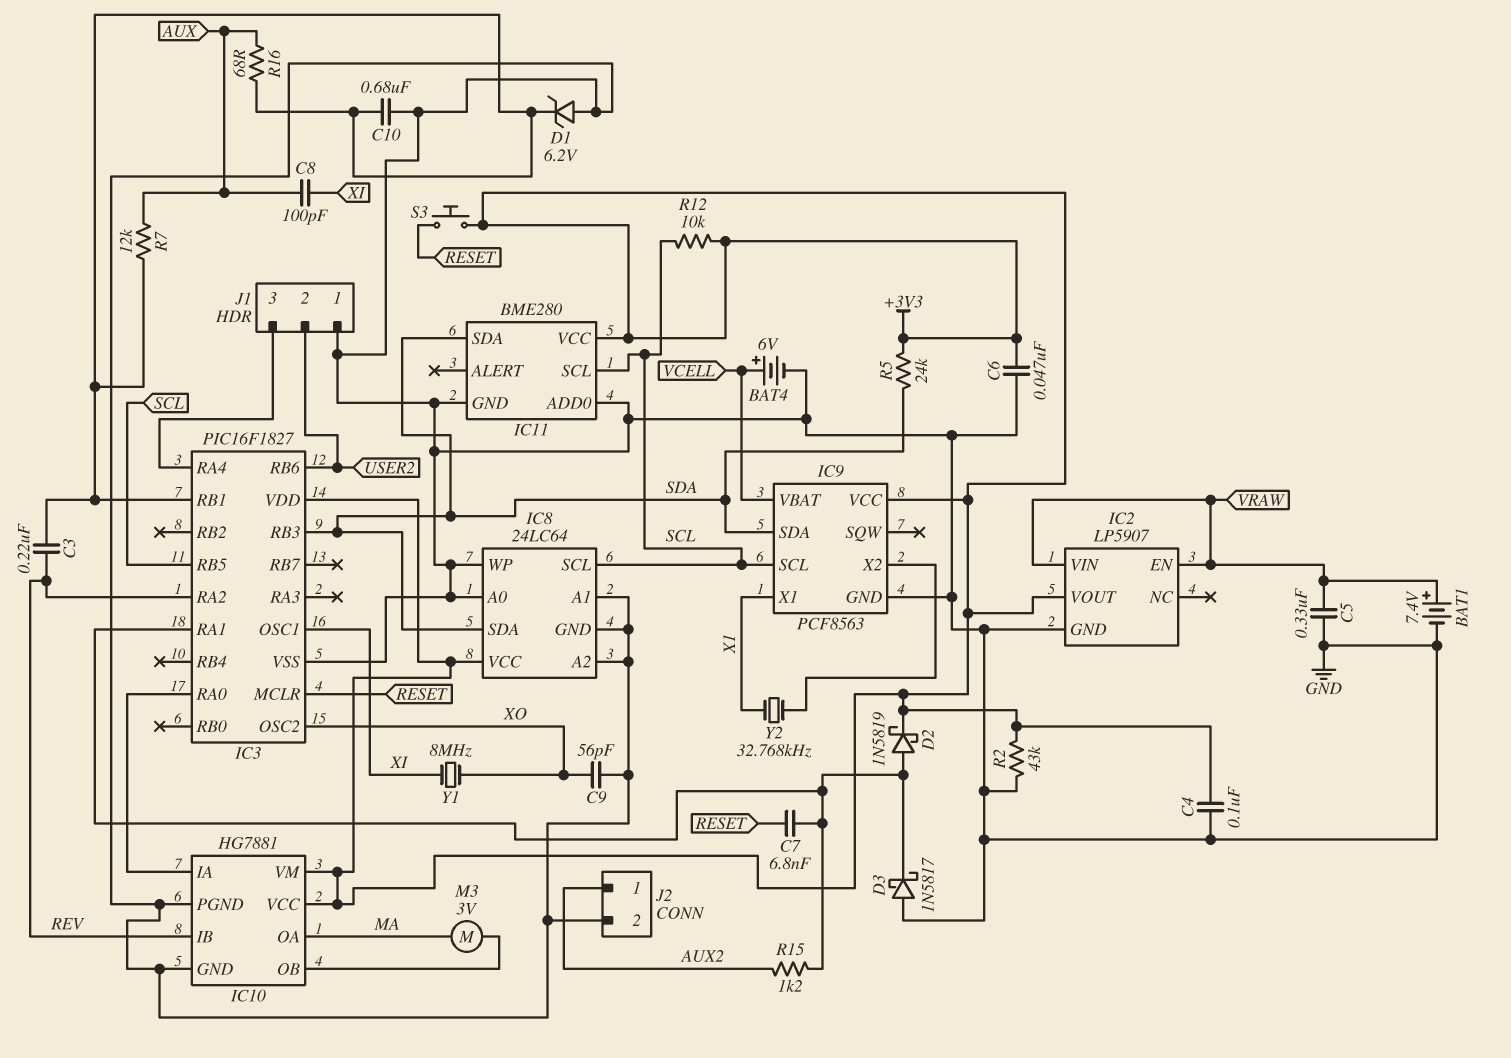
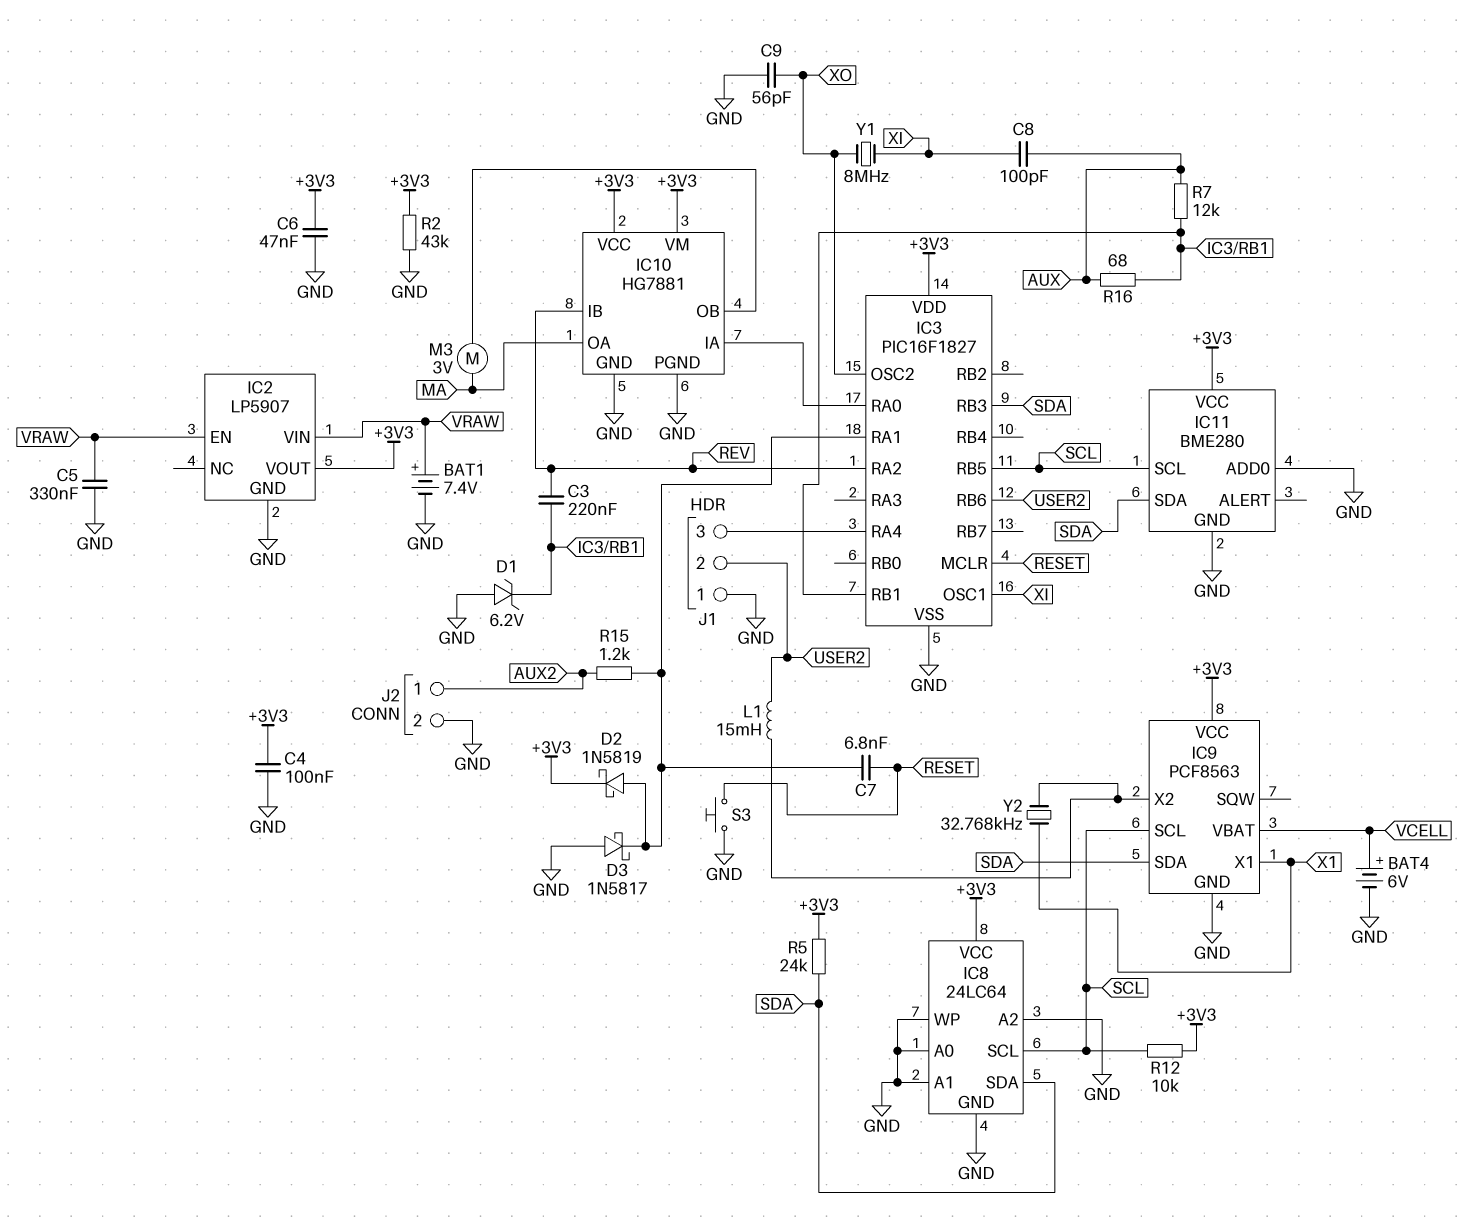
C10: 680nF (GND, IC3/RB1) -> none
L1: none -> 15mH (IC9/X2, USER2)
S3: button (+3V3, RESET) -> button (GND, RESET)

